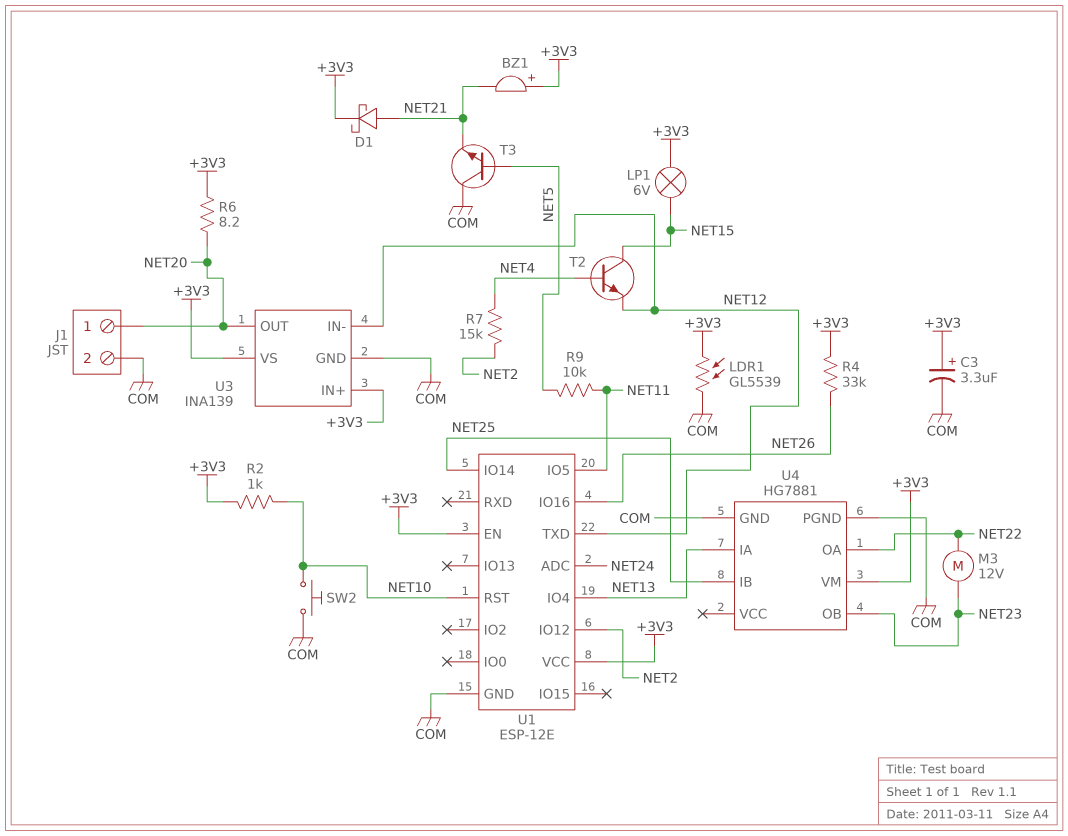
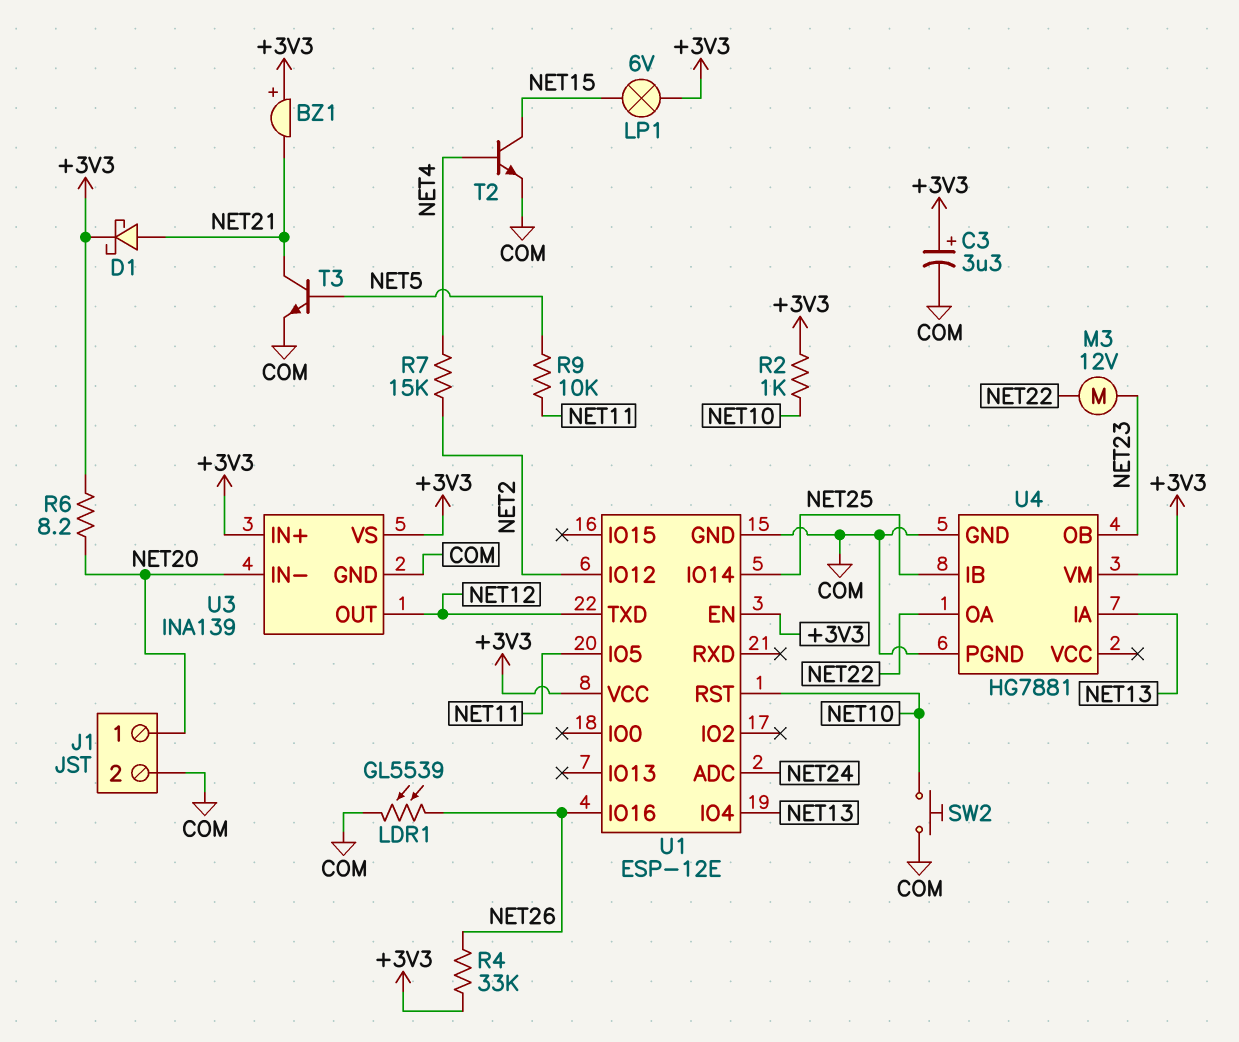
LDR1: GL5539 (+3V3, COM) -> GL5539 (COM, NET26)
T2: NPN (B NET4, C NET15, E NET12) -> NPN (B NET4, C NET15, E COM)
T3: NPN (B NET5, C COM, E NET21) -> NPN (B NET5, C NET21, E COM)
U3 pin IN-: NET12 -> NET20
U3 pin OUT: NET20 -> NET12

